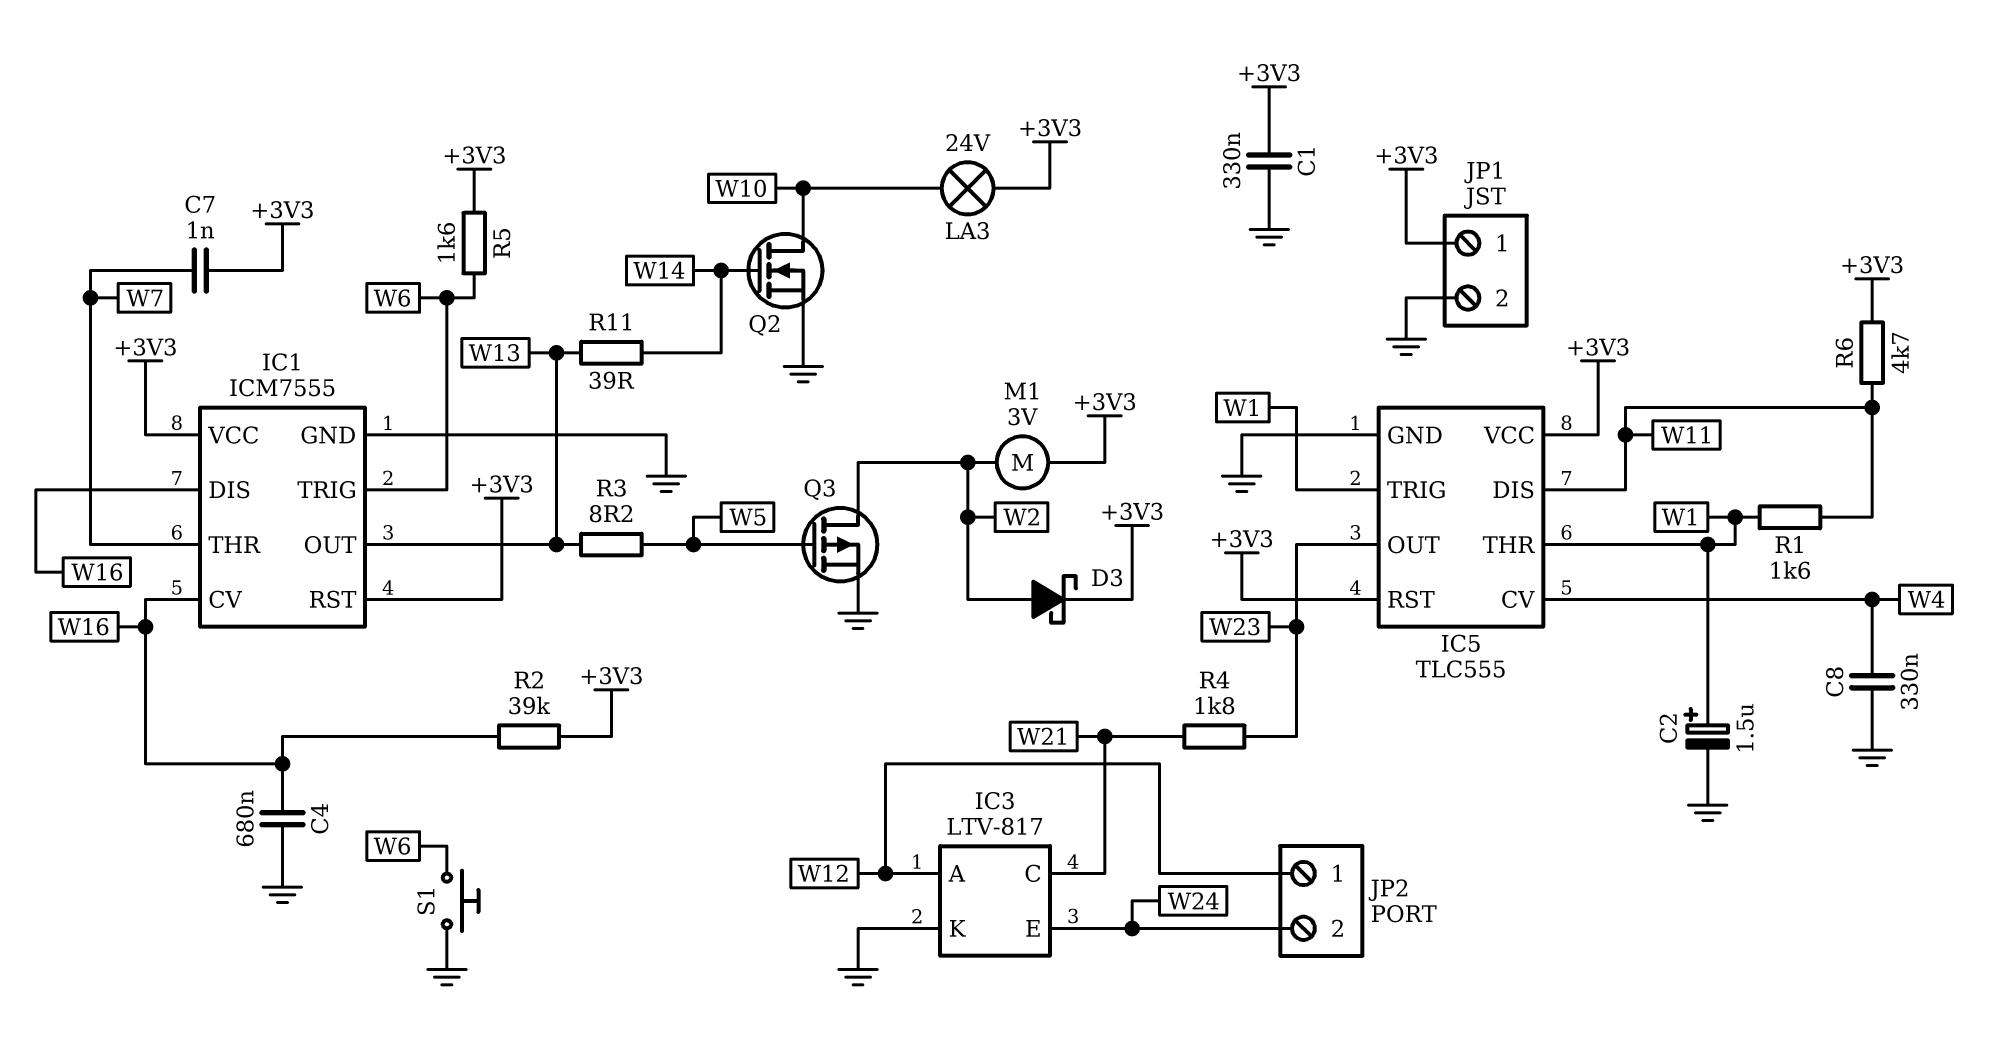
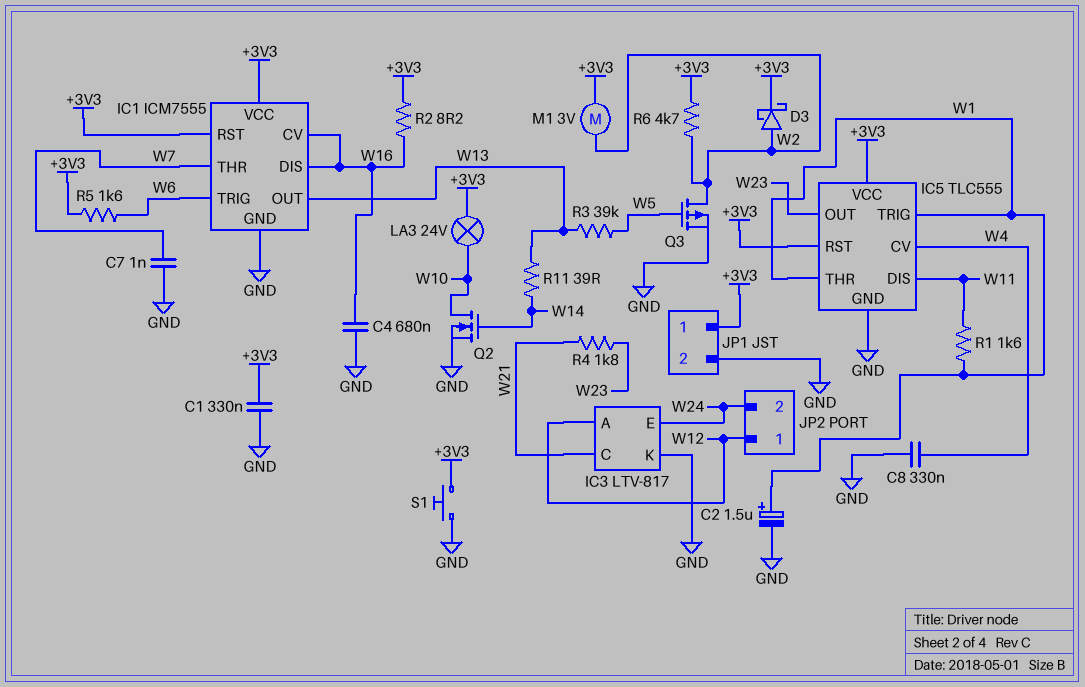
C7: 1nF (+3V3, W7) -> 1nF (GND, W7)
R2: 39k (+3V3, W16) -> 8.2 (+3V3, W16)
R3: 8.2 (W5, W13) -> 39k (W5, W13)
R6: 4.7k (+3V3, W11) -> 4.7k (+3V3, W2)
S1: button (GND, W6) -> button (+3V3, GND)

